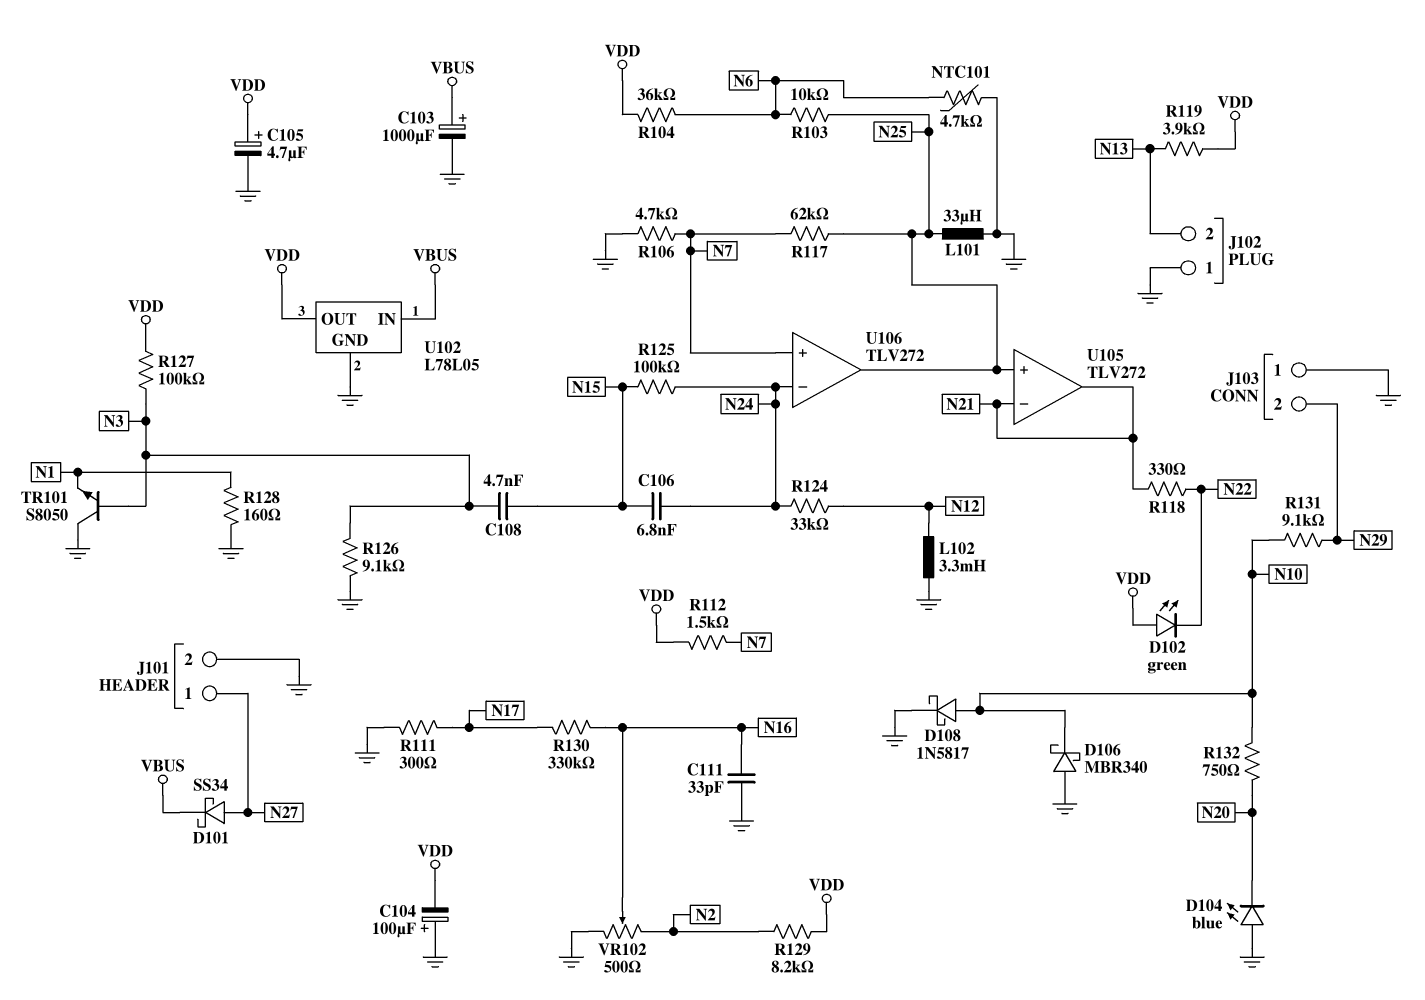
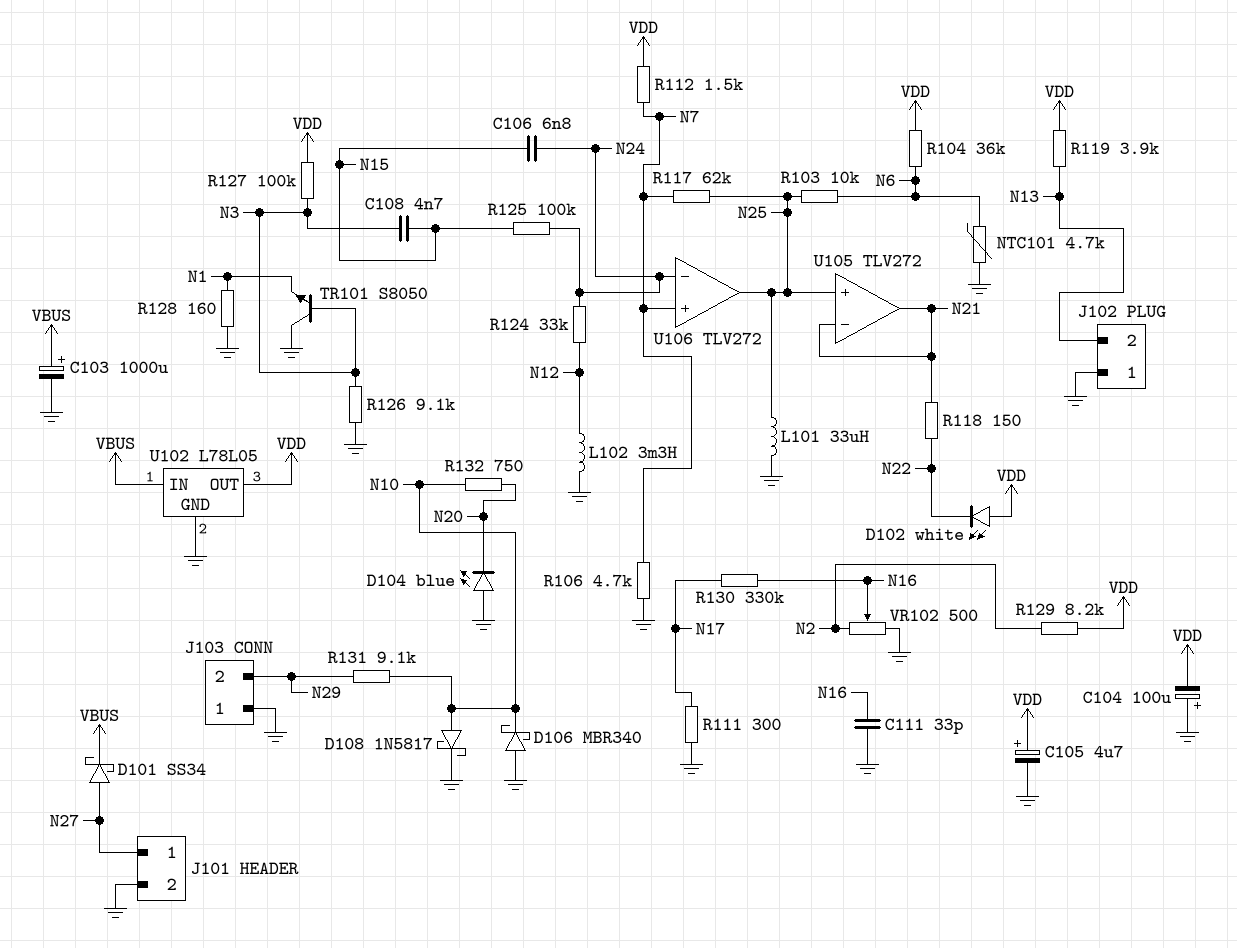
D102: LED green (A VDD, K N22) -> LED white (A VDD, K N22)
R118: 330 (N21, N22) -> 150 (N21, N22)

